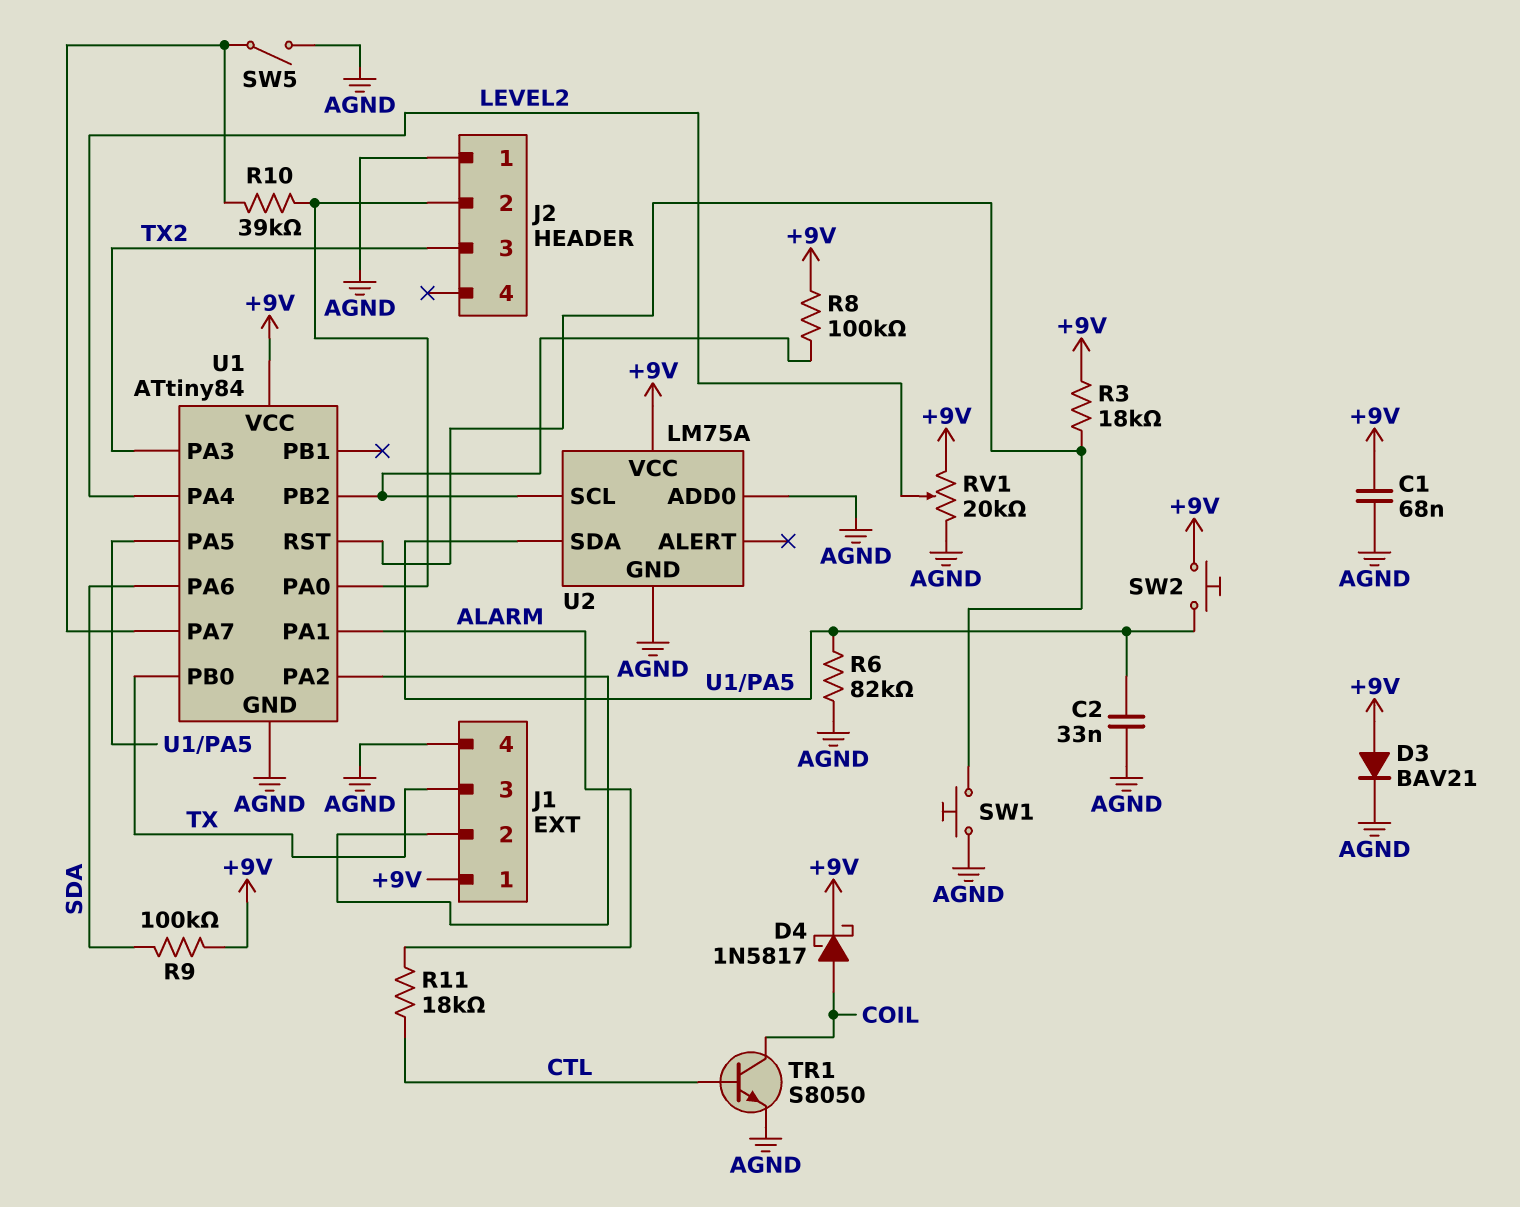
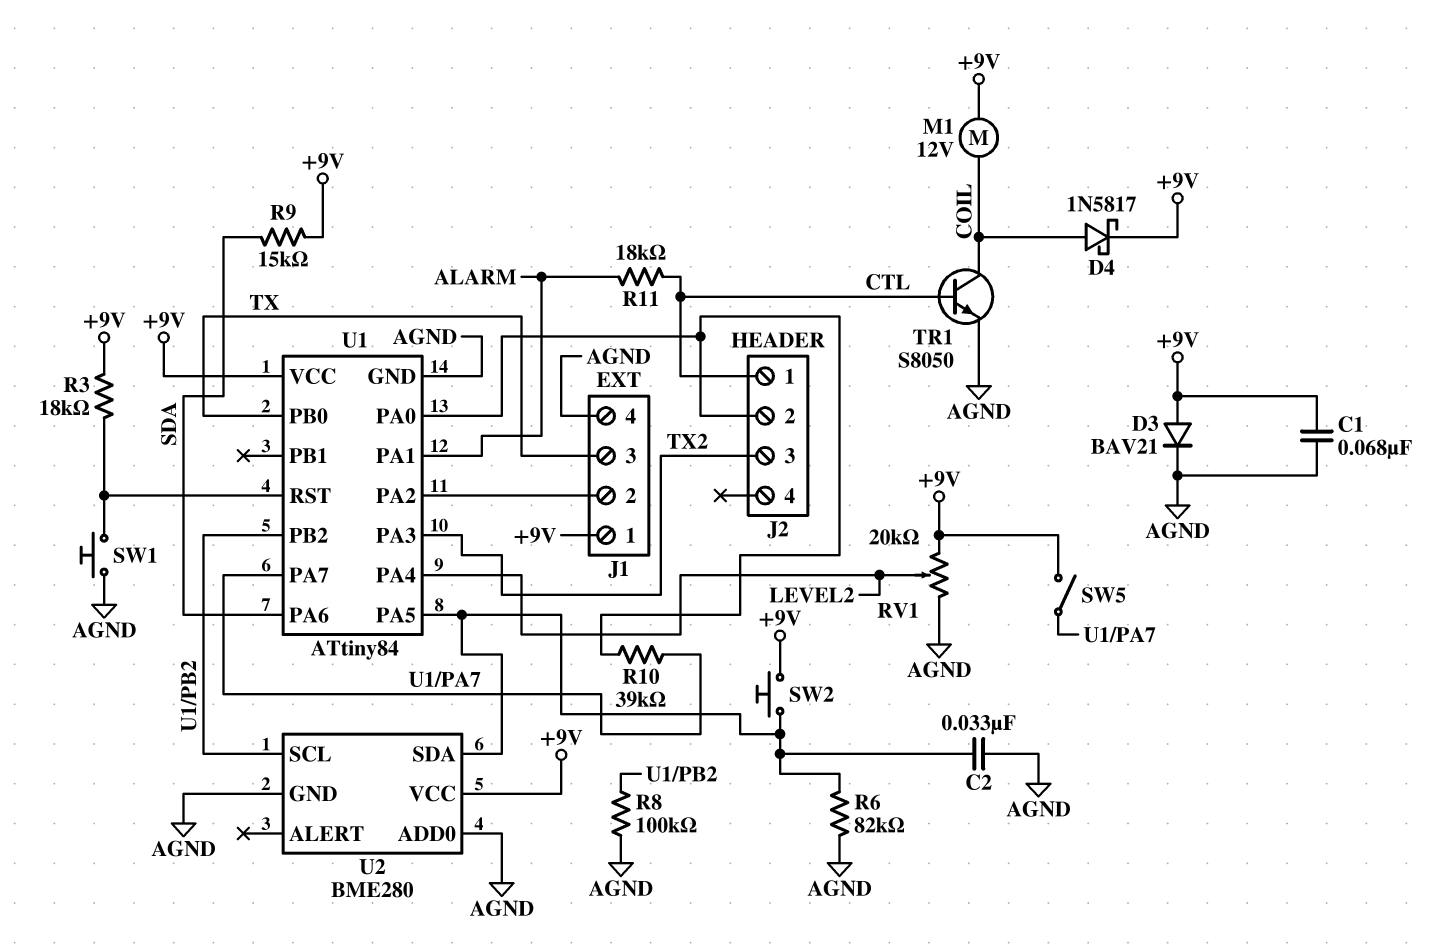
J2 pin 1: AGND -> CTL
M1: none -> motor 12V (+9V, COIL)
R8: 100k (+9V, U1/PB2) -> 100k (AGND, U1/PB2)
R9: 100k (+9V, SDA) -> 15k (+9V, SDA)
SW5: switch (AGND, U1/PA7) -> switch (+9V, U1/PA7)
U2: LM75A -> BME280

